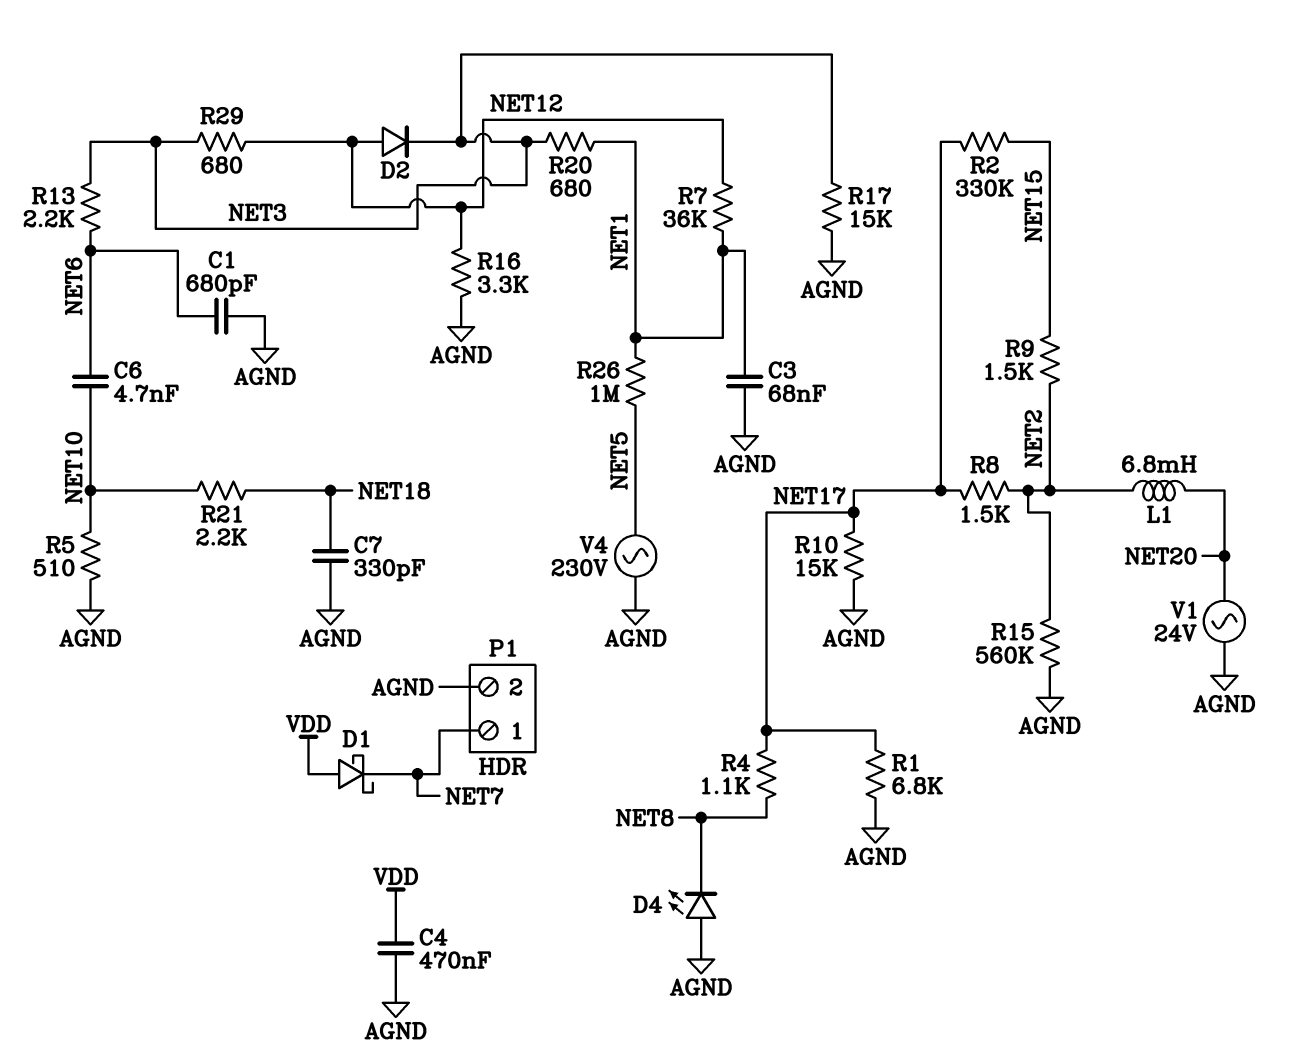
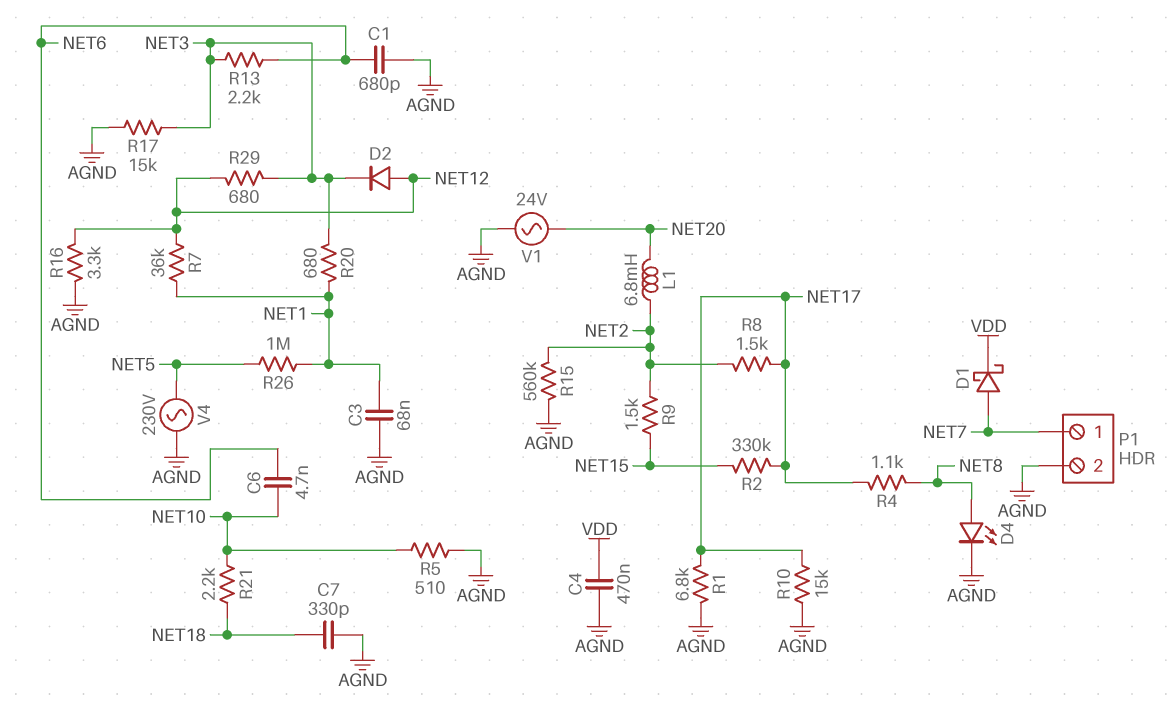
D1: schottky (A VDD, K NET7) -> schottky (A NET7, K VDD)
D4: LED (A AGND, K NET8) -> LED (A NET8, K AGND)

